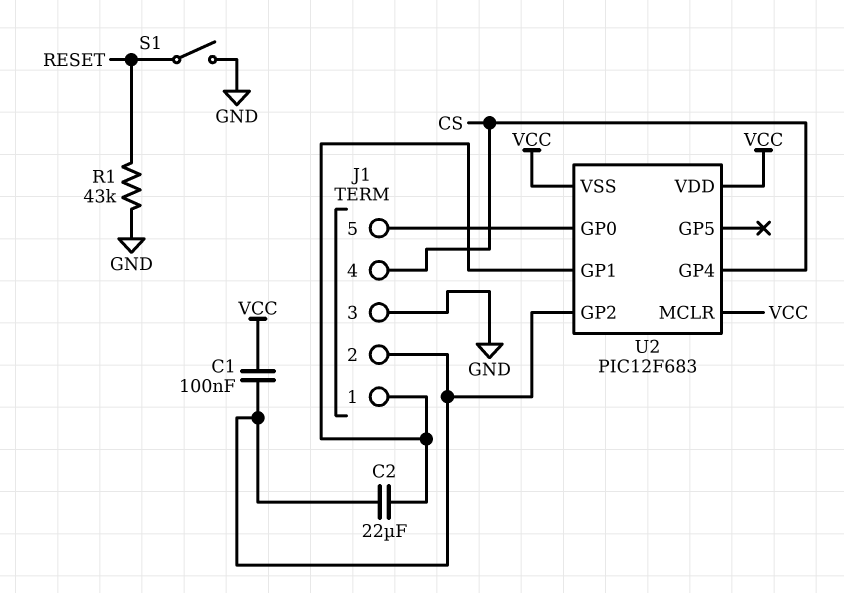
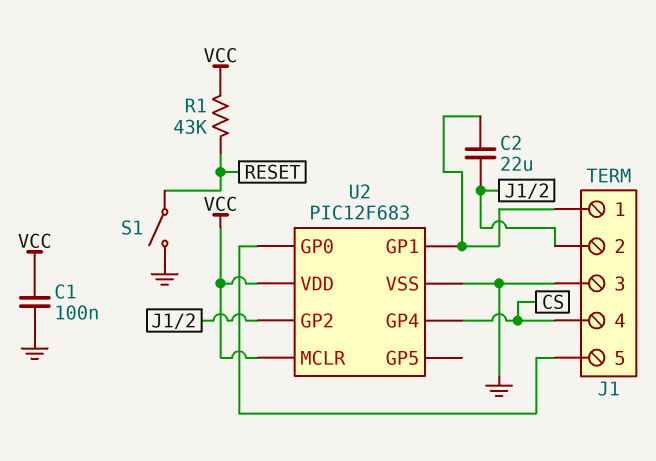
C1: 100nF (J1/2, VCC) -> 100nF (GND, VCC)
R1: 43k (GND, RESET) -> 43k (RESET, VCC)
U2 pin VSS: VCC -> GND

